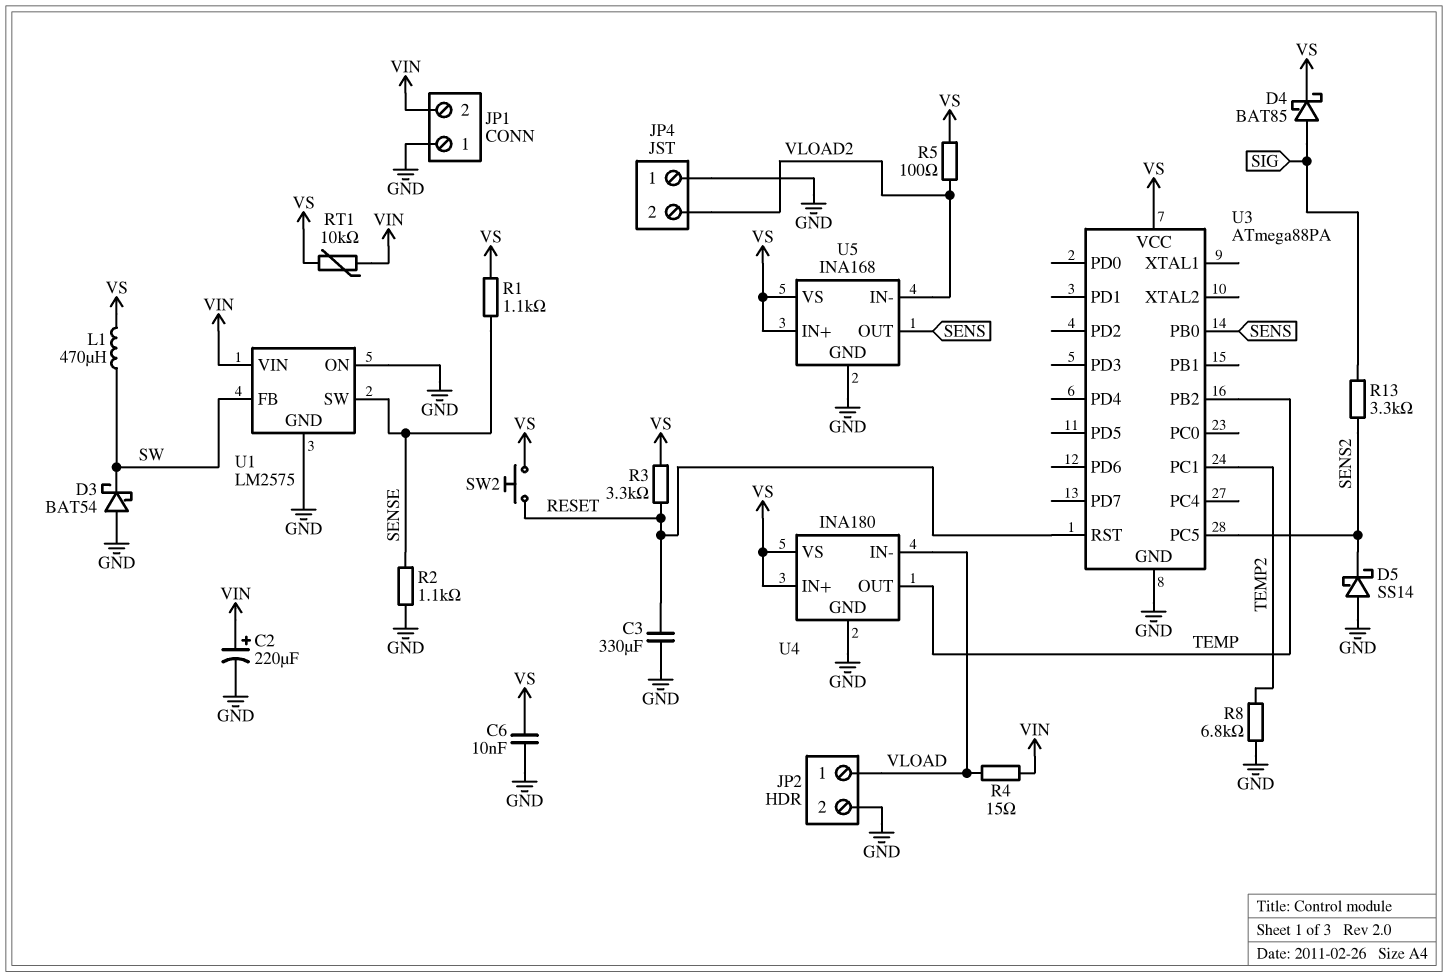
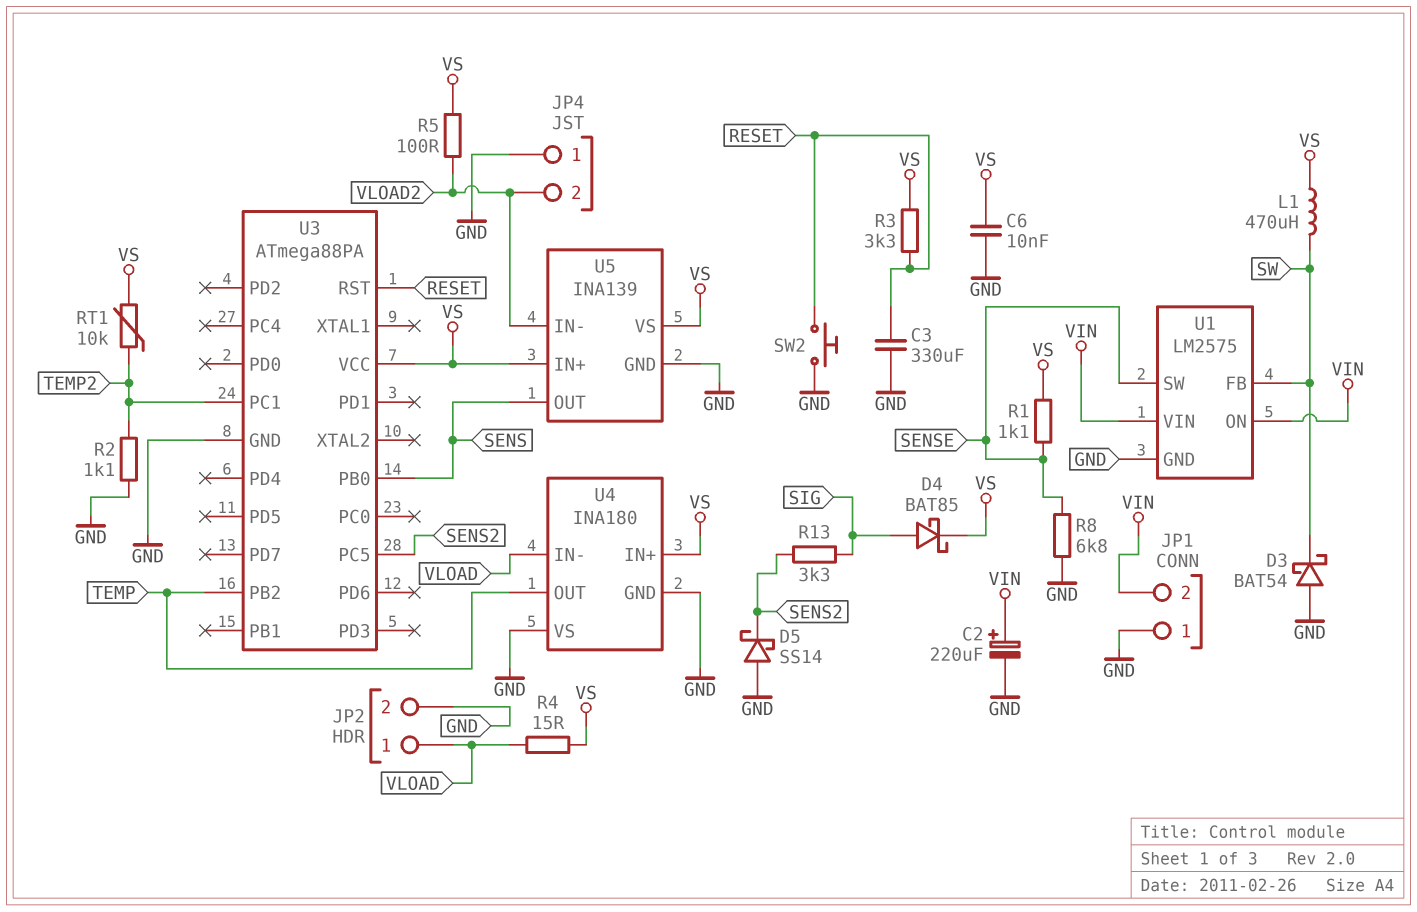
R2: 1.1k (GND, SENSE) -> 1.1k (GND, TEMP2)
R4: 15 (VIN, VLOAD) -> 15 (VLOAD, VS)
R8: 6.8k (GND, TEMP2) -> 6.8k (GND, SENSE)
RT1: 10k (VIN, VS) -> 10k (TEMP2, VS)
SW2: button (RESET, VS) -> button (GND, RESET)
U1 pin ON: GND -> VIN
U4 pin VS: VS -> GND
U5: INA168 -> INA139

